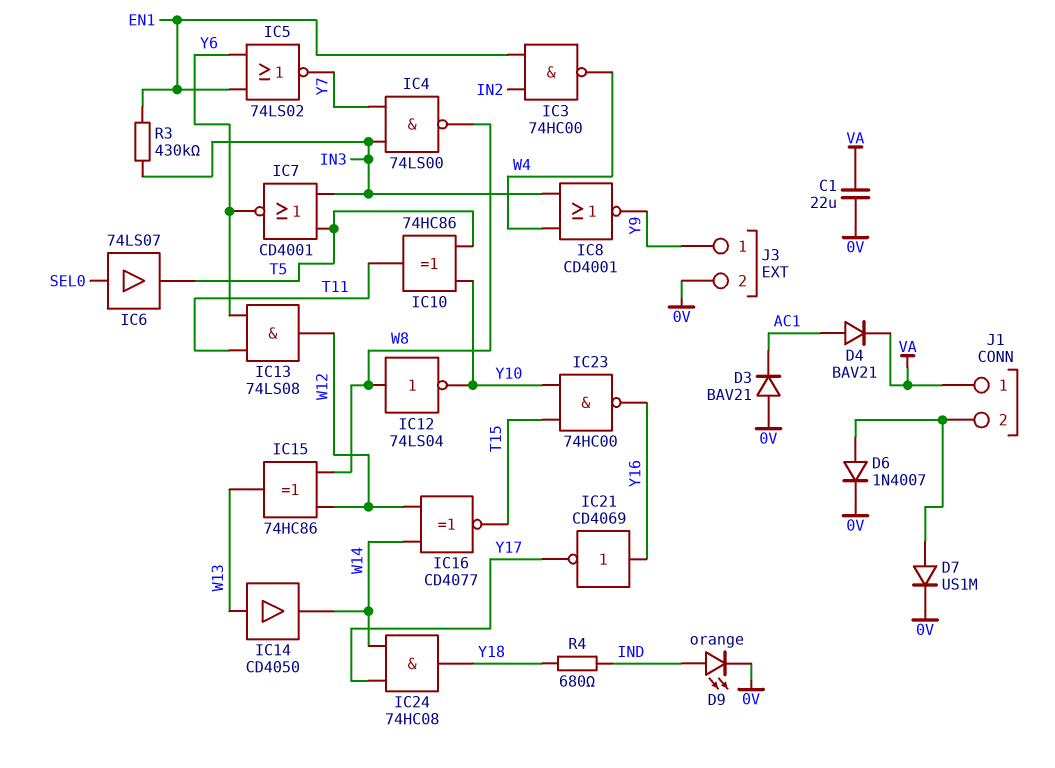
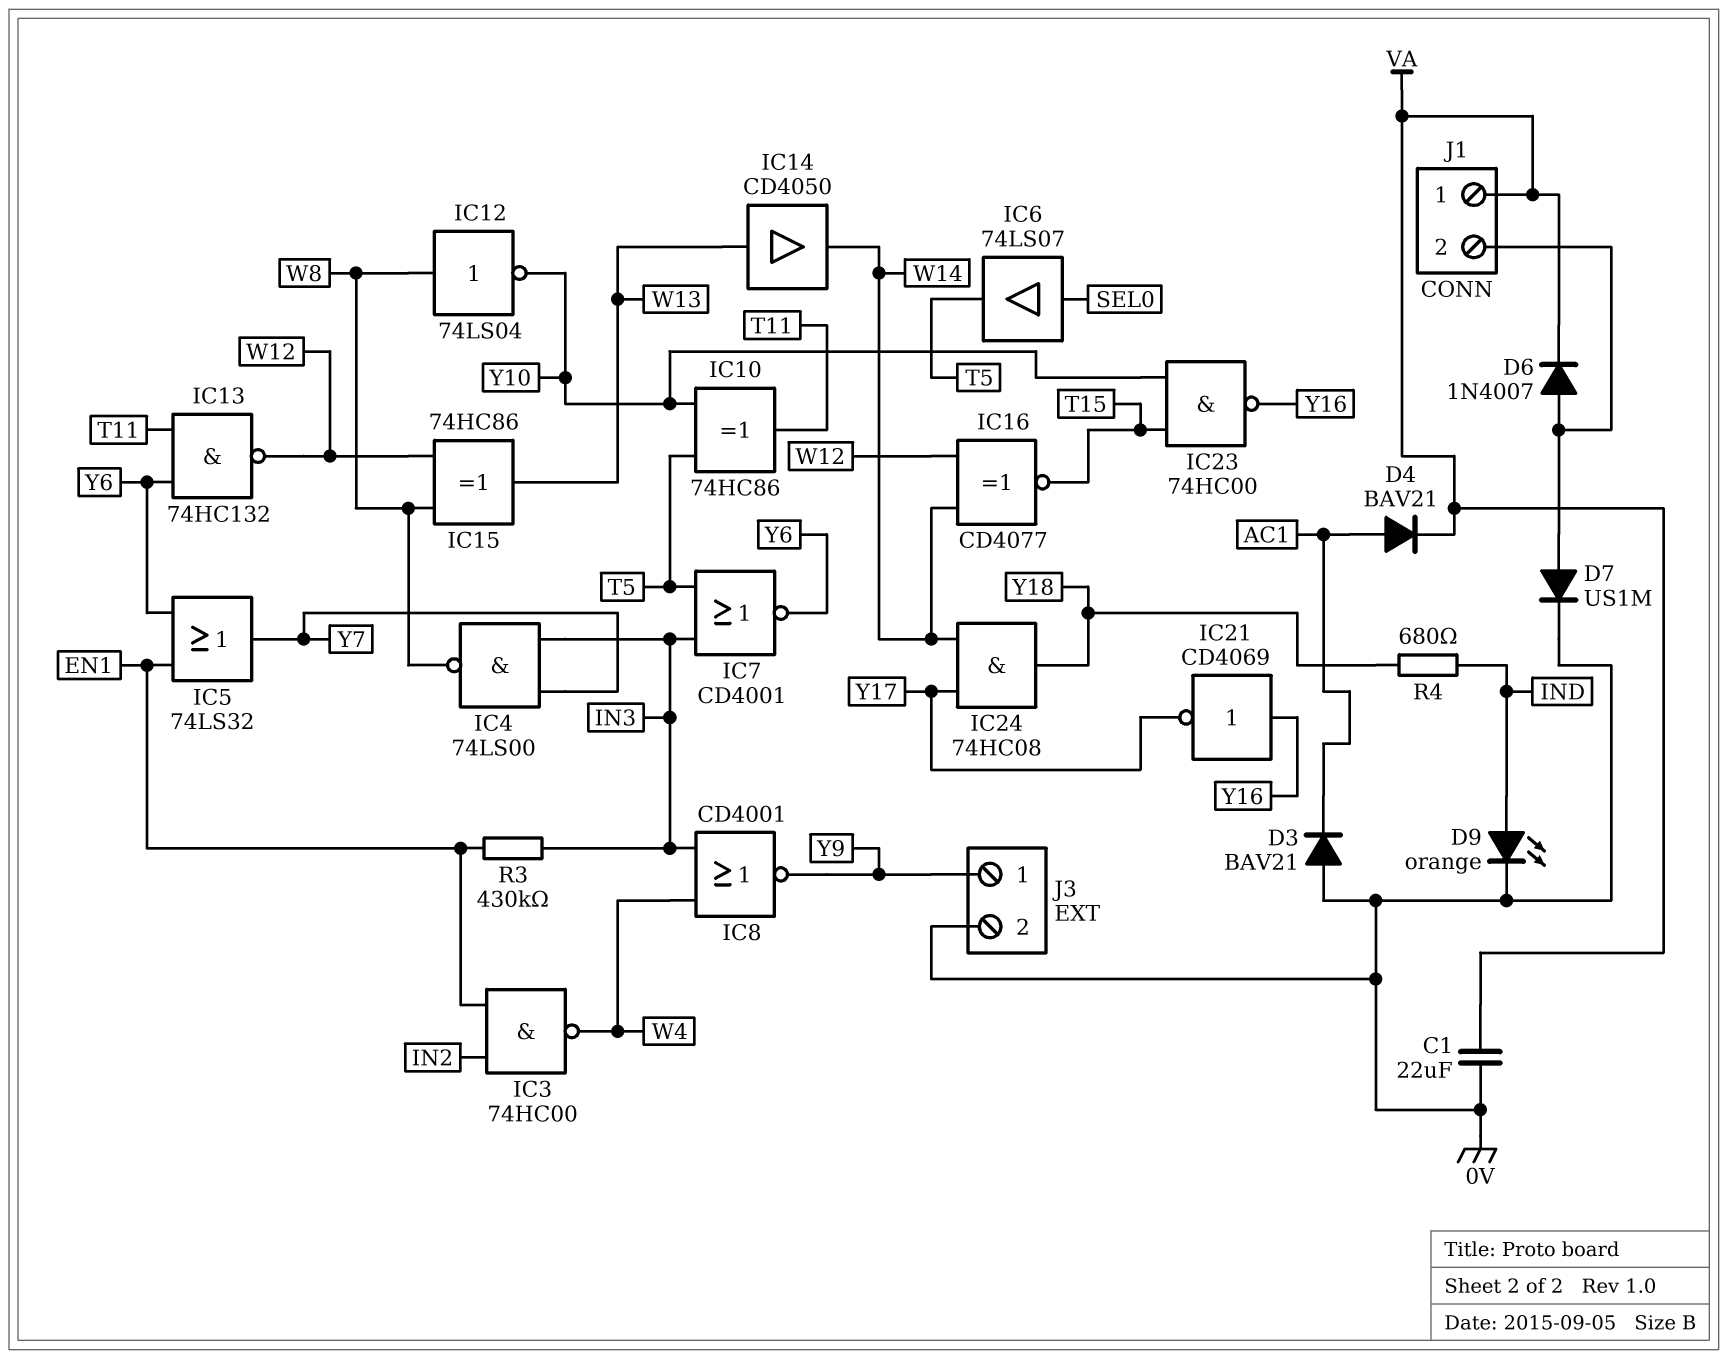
D6: diode 1N4007 (A J1/2, K 0V) -> diode 1N4007 (A J1/2, K VA)
IC5: NOR 74LS02 (in EN1, in Y6, out Y7) -> OR 74LS32 (in EN1, in Y6, out Y7)
IC13: AND 74LS08 (in T11, in Y6, out W12) -> NAND 74HC132 (in T11, in Y6, out W12)

